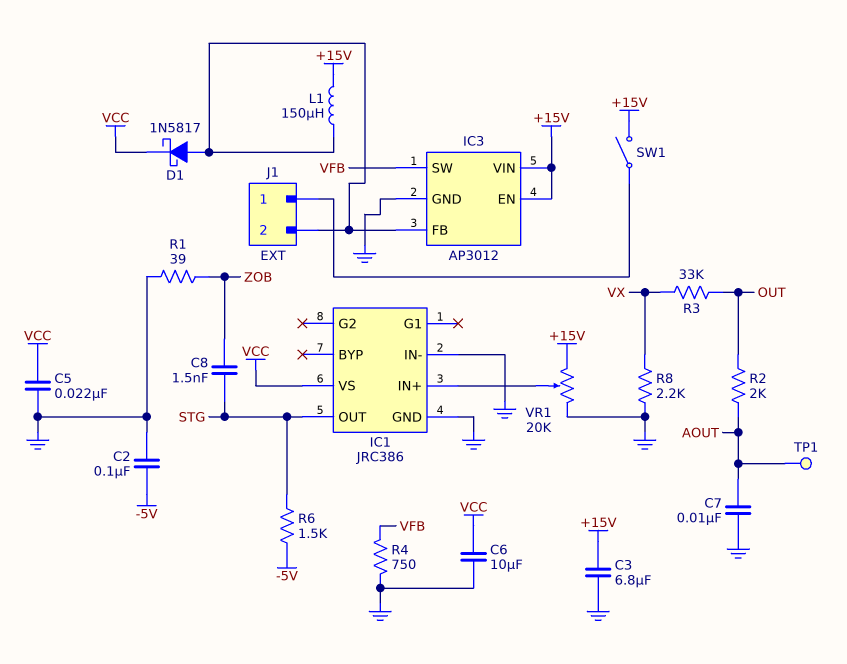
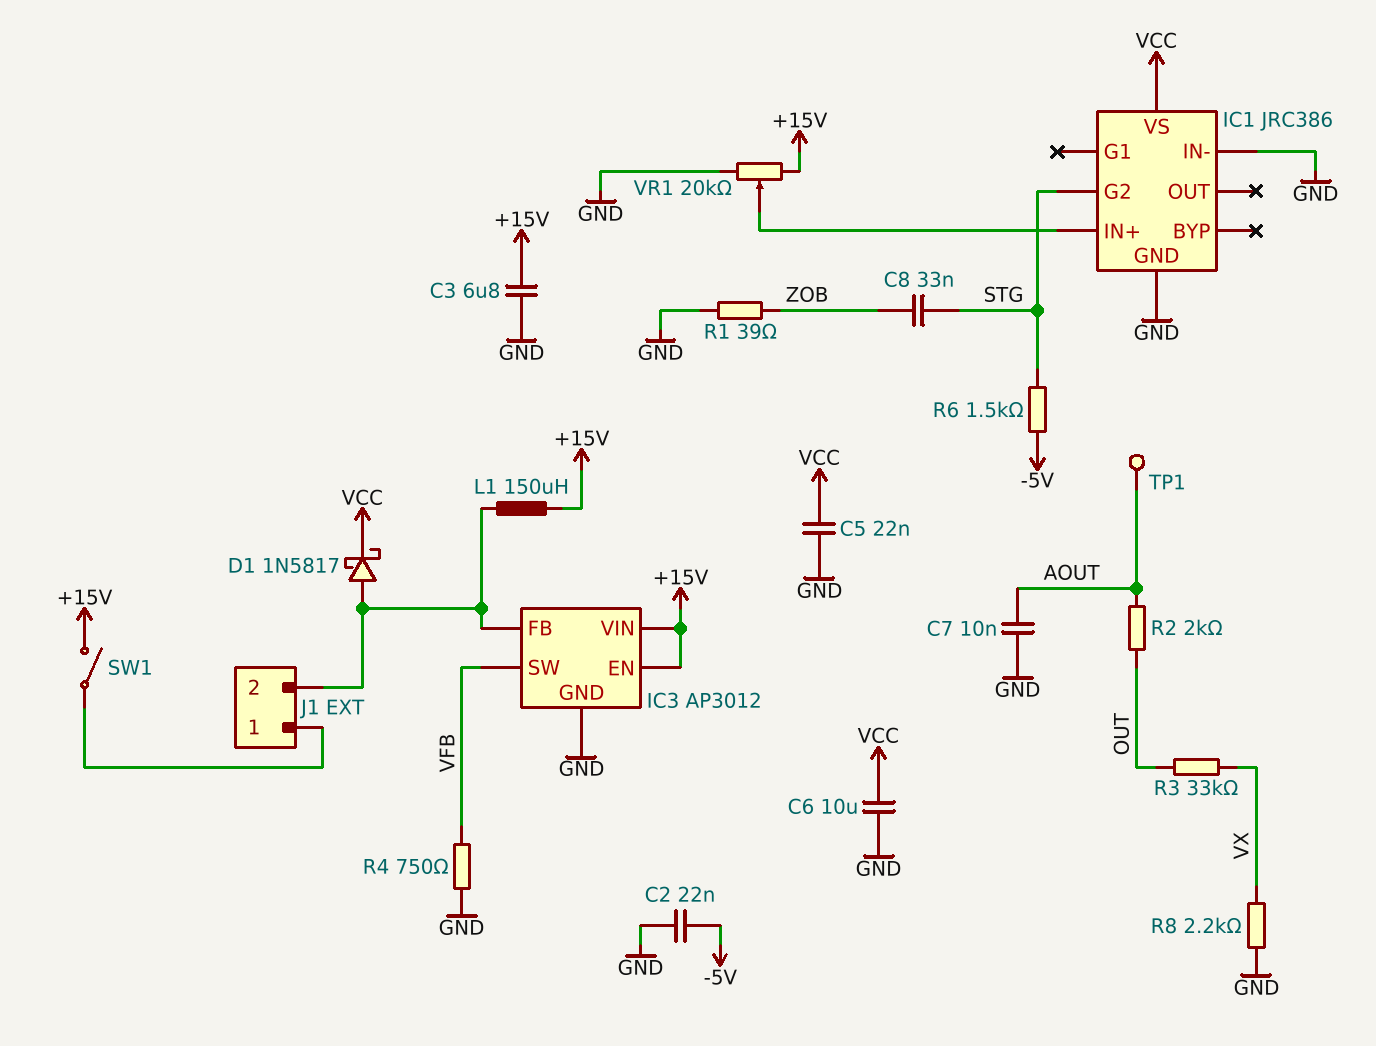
C2: 100nF (-5V, GND) -> 22nF (-5V, GND)
C8: 1.5nF (STG, ZOB) -> 33nF (STG, ZOB)
IC1 pin G2: none -> STG
IC1 pin OUT: STG -> none

